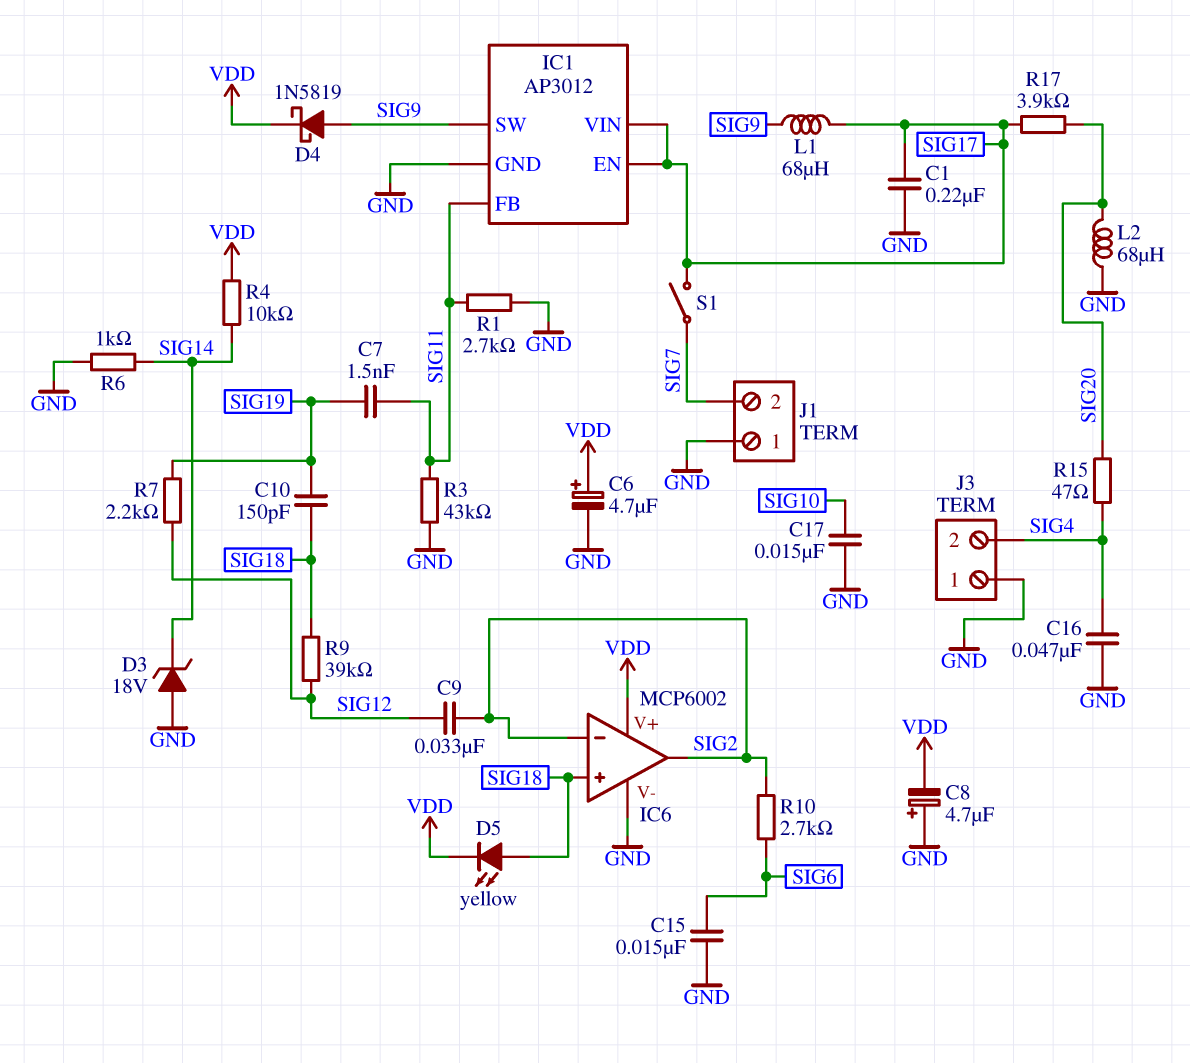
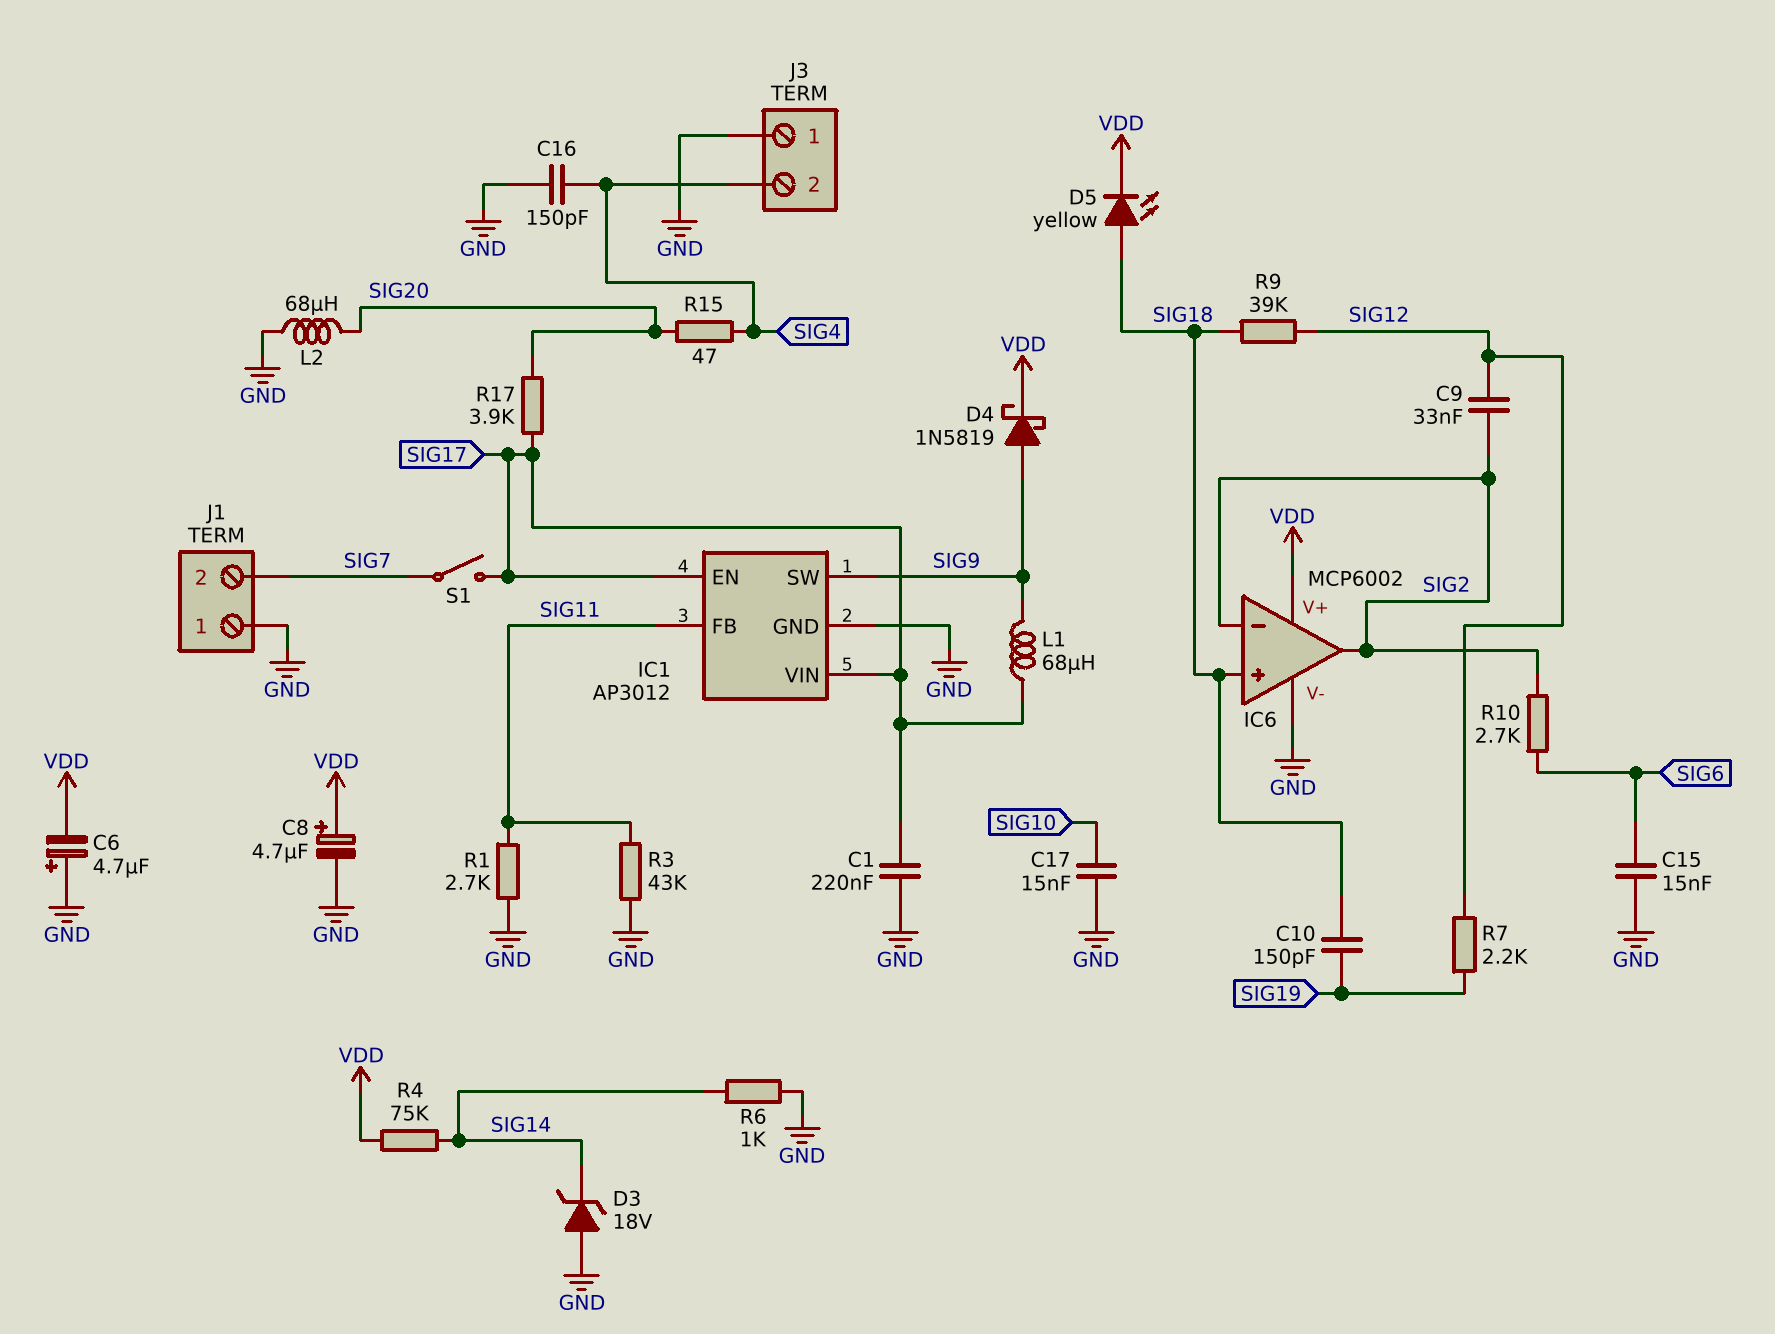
C6: 4.7uF (plus VDD, minus GND) -> 4.7uF (plus GND, minus VDD)
C7: 1.5nF (SIG11, SIG19) -> none
C8: 4.7uF (plus GND, minus VDD) -> 4.7uF (plus VDD, minus GND)
C16: 47nF (GND, SIG4) -> 150pF (GND, SIG4)
R4: 10k (SIG14, VDD) -> 75k (SIG14, VDD)

